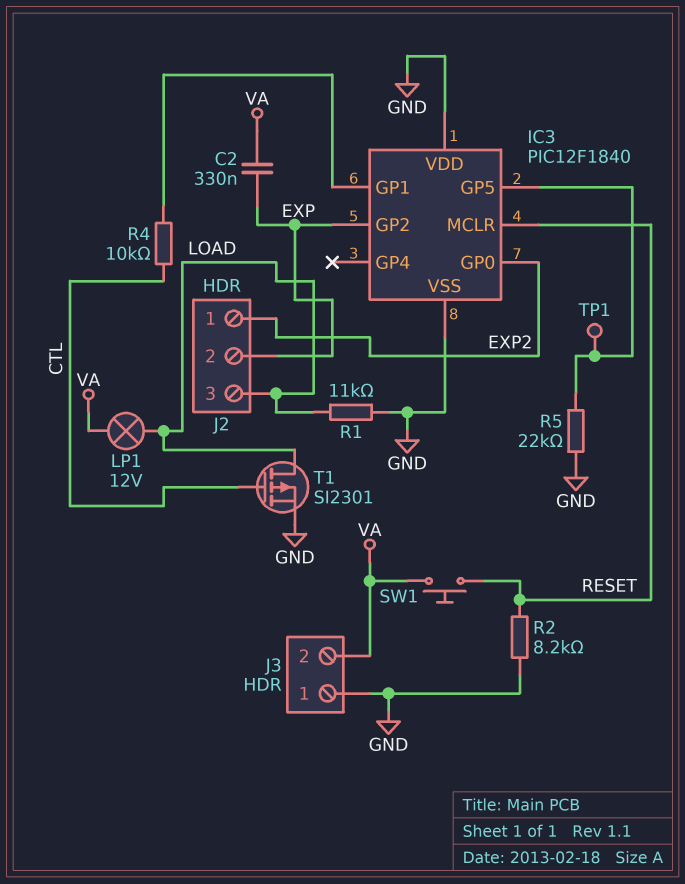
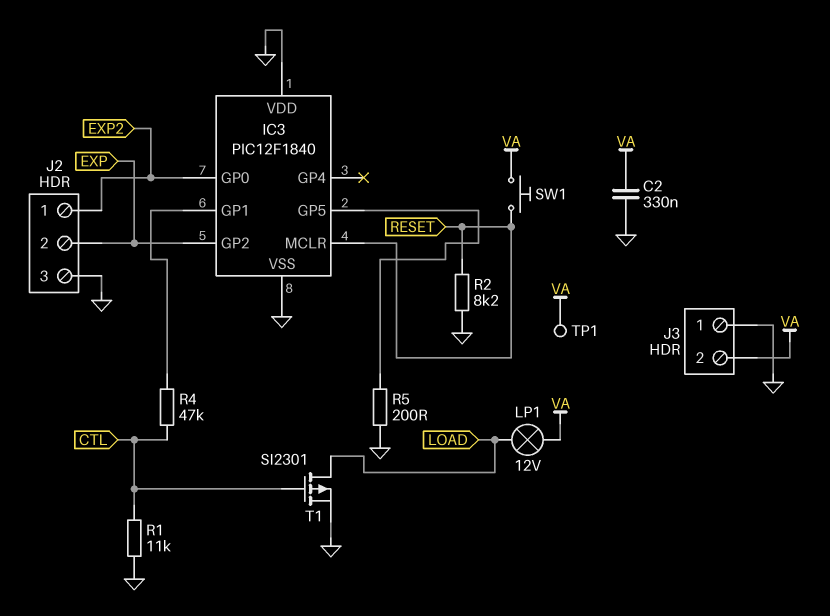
C2: 330nF (EXP, VA) -> 330nF (GND, VA)
J2 pin 3: LOAD -> GND
R1: 11k (GND, LOAD) -> 11k (CTL, GND)
R4: 10k (CTL, IC3/GP1) -> 47k (CTL, IC3/GP1)
R5: 22k (GND, IC3/GP5) -> 200 (GND, IC3/GP5)
TP1: test point (IC3/GP5) -> test point (VA)

